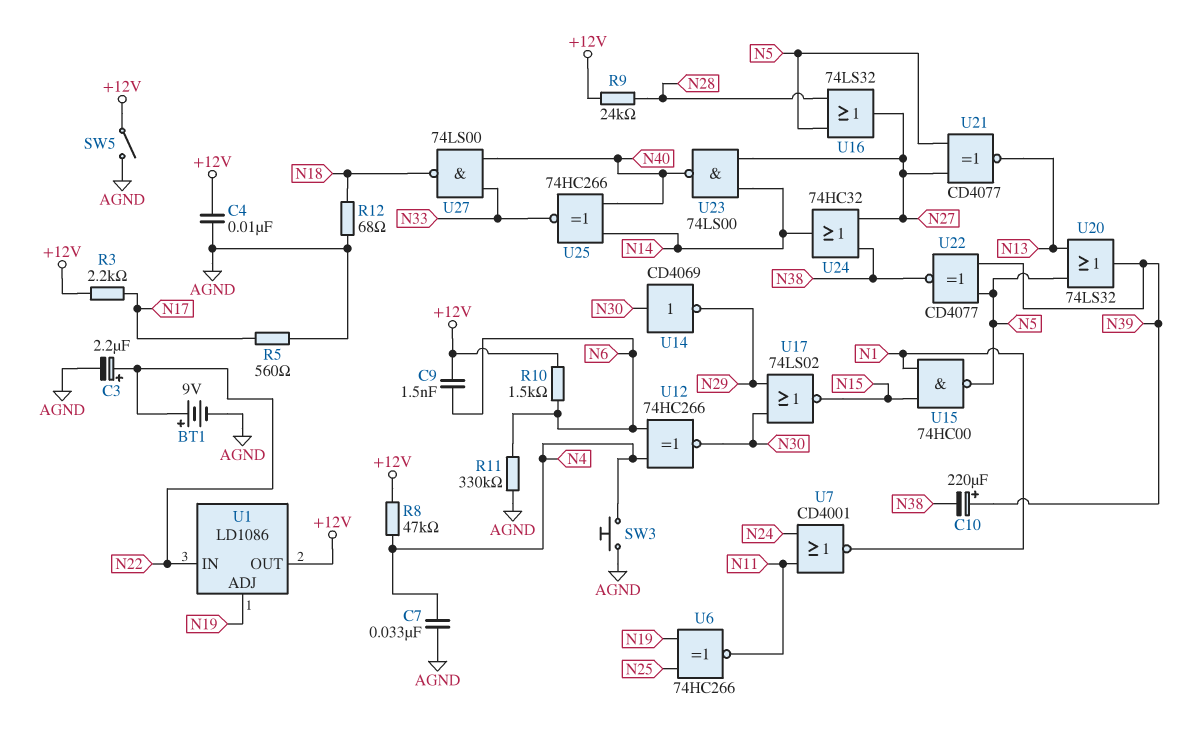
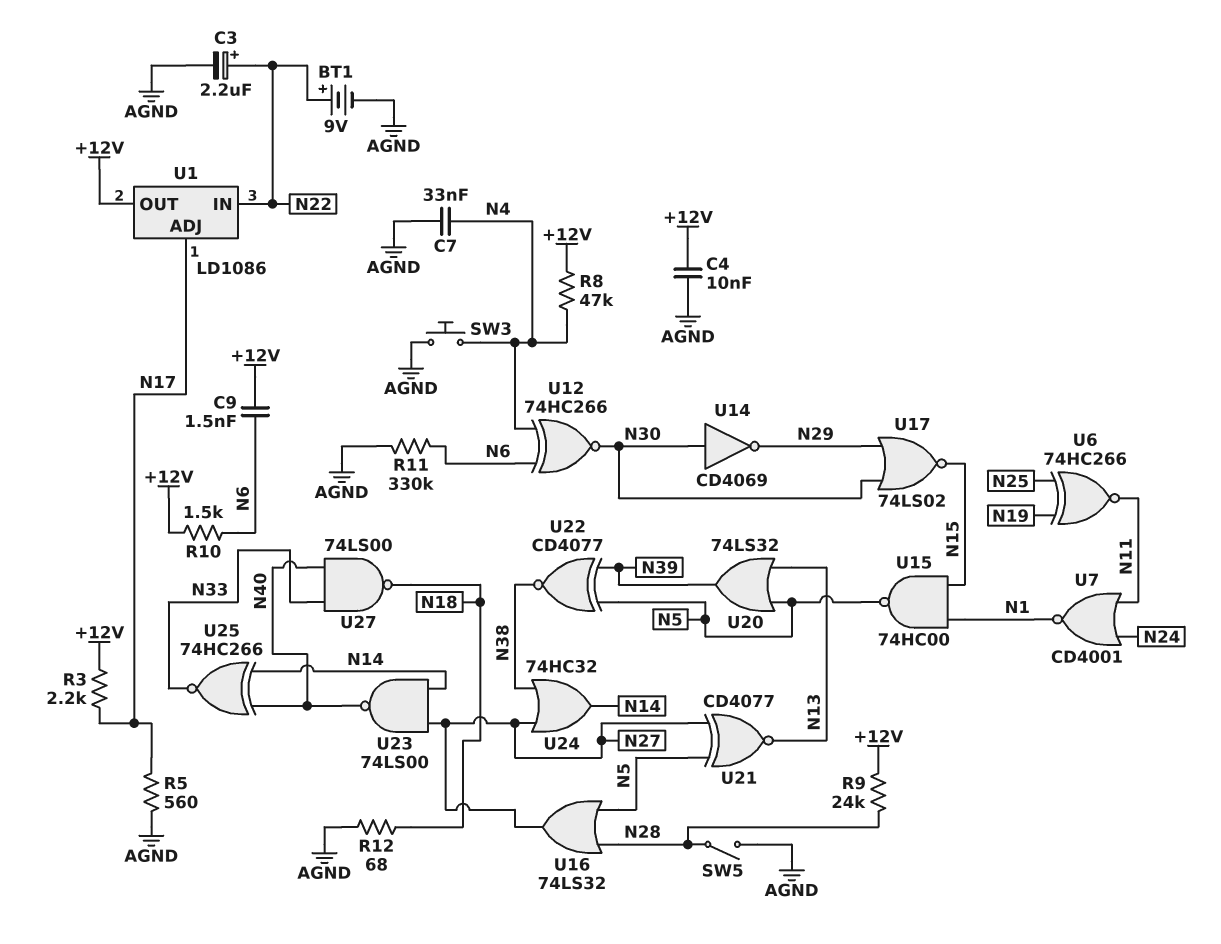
C10: 220uF (plus N39, minus N38) -> none
SW5: switch (+12V, AGND) -> switch (AGND, N28)
U1 pin ADJ: N19 -> N17

